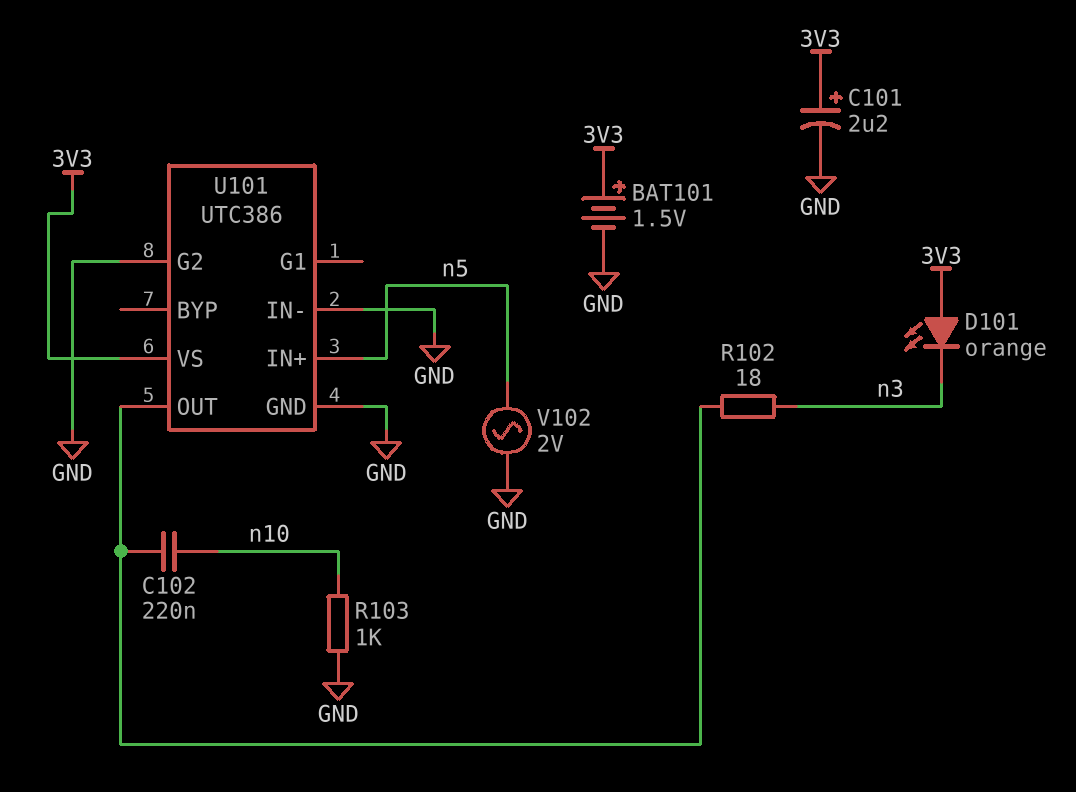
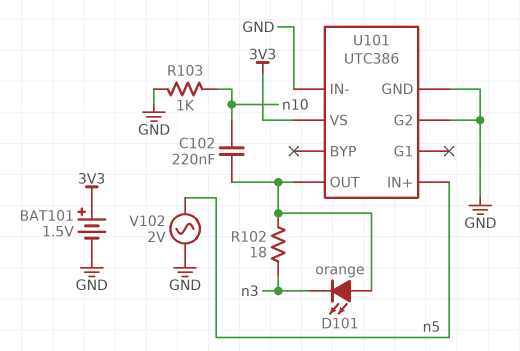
C101: 2.2uF (plus 3V3, minus GND) -> none
D101: LED orange (A 3V3, K n3) -> LED orange (A U101/OUT, K n3)

